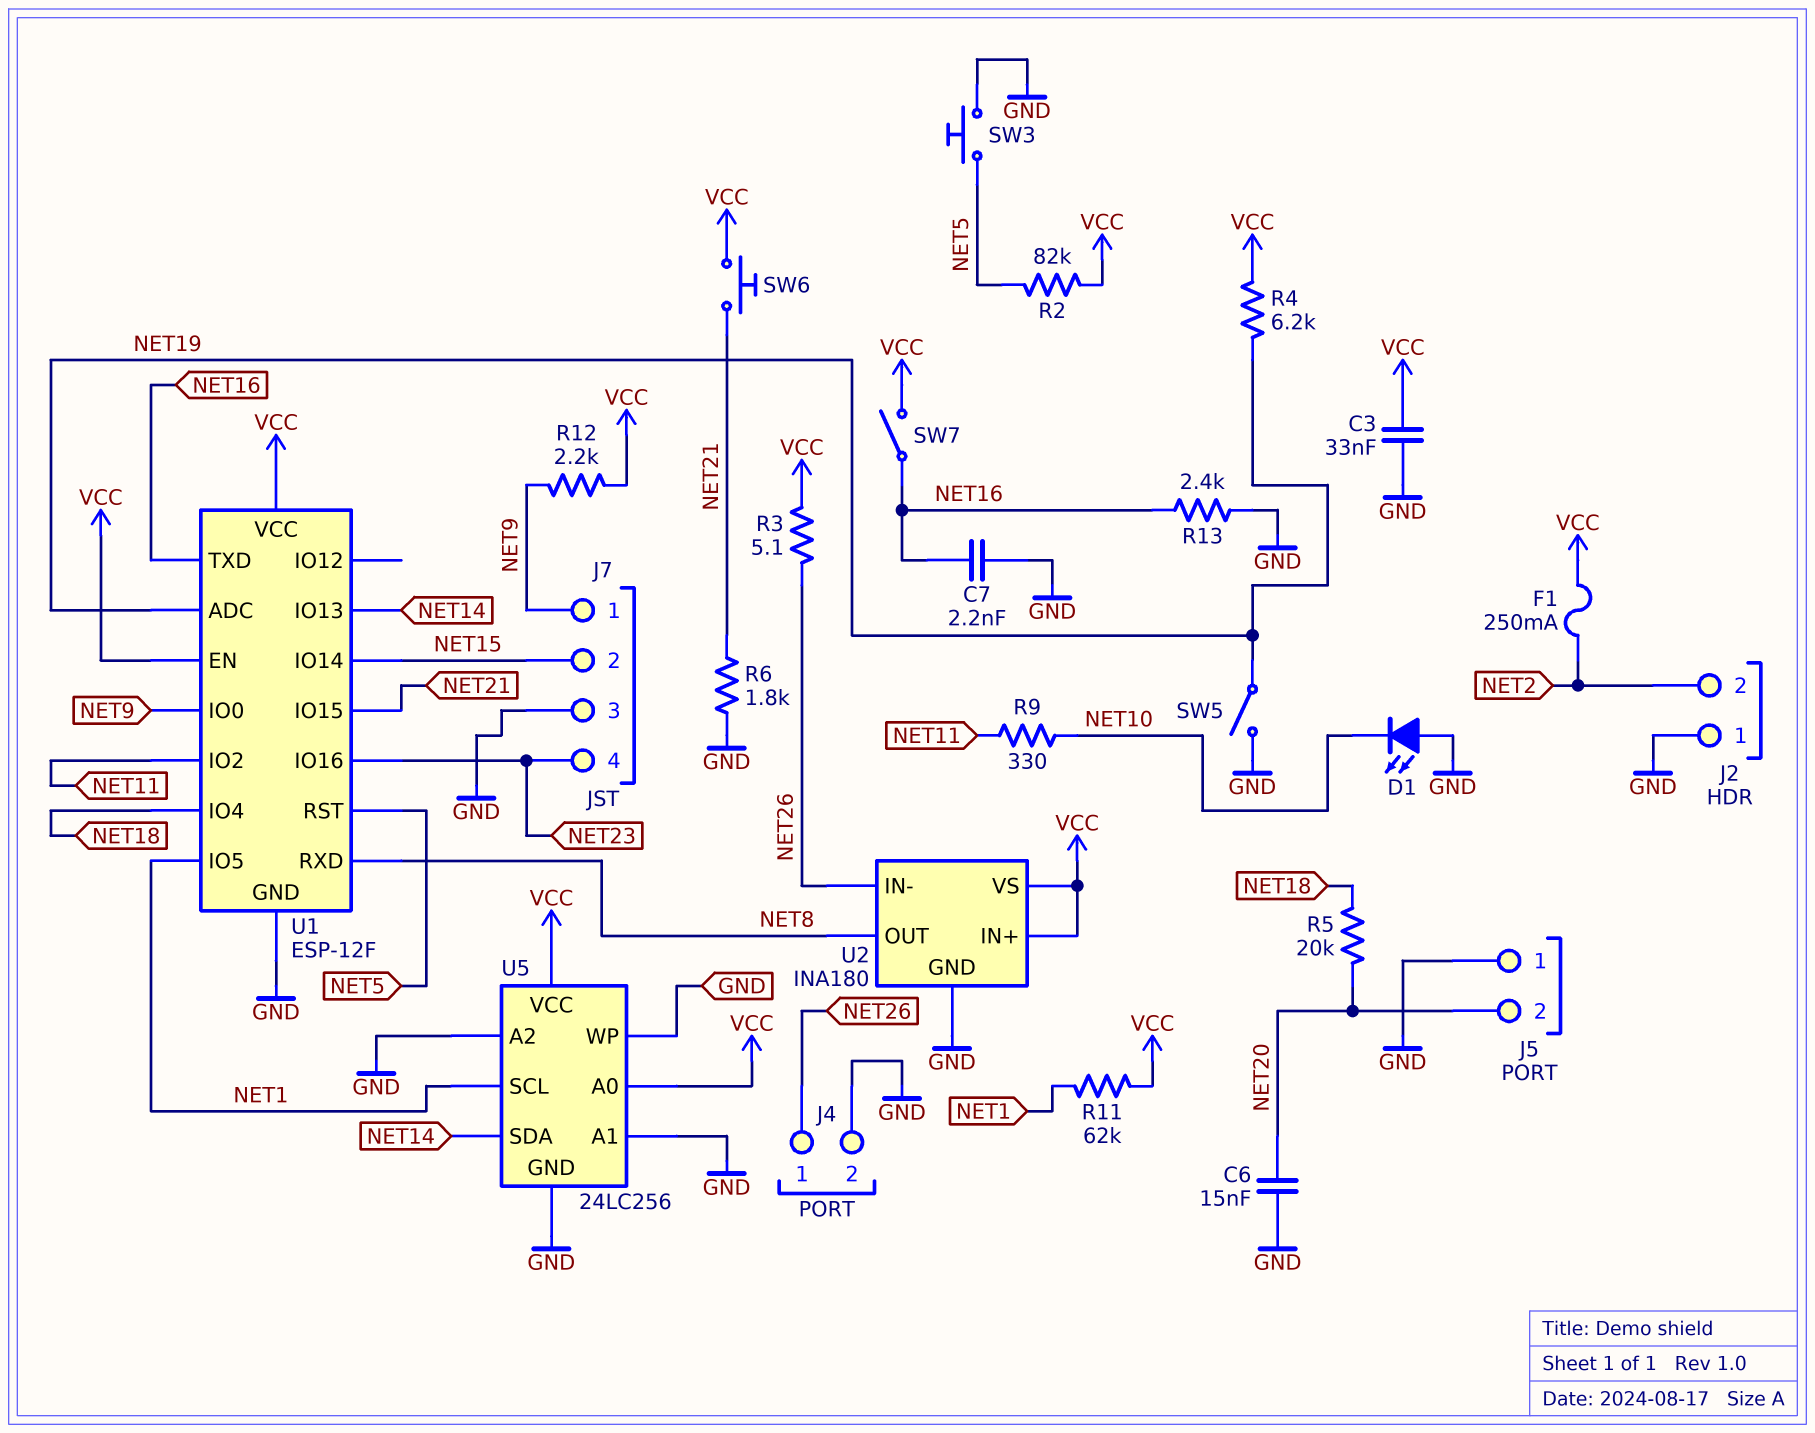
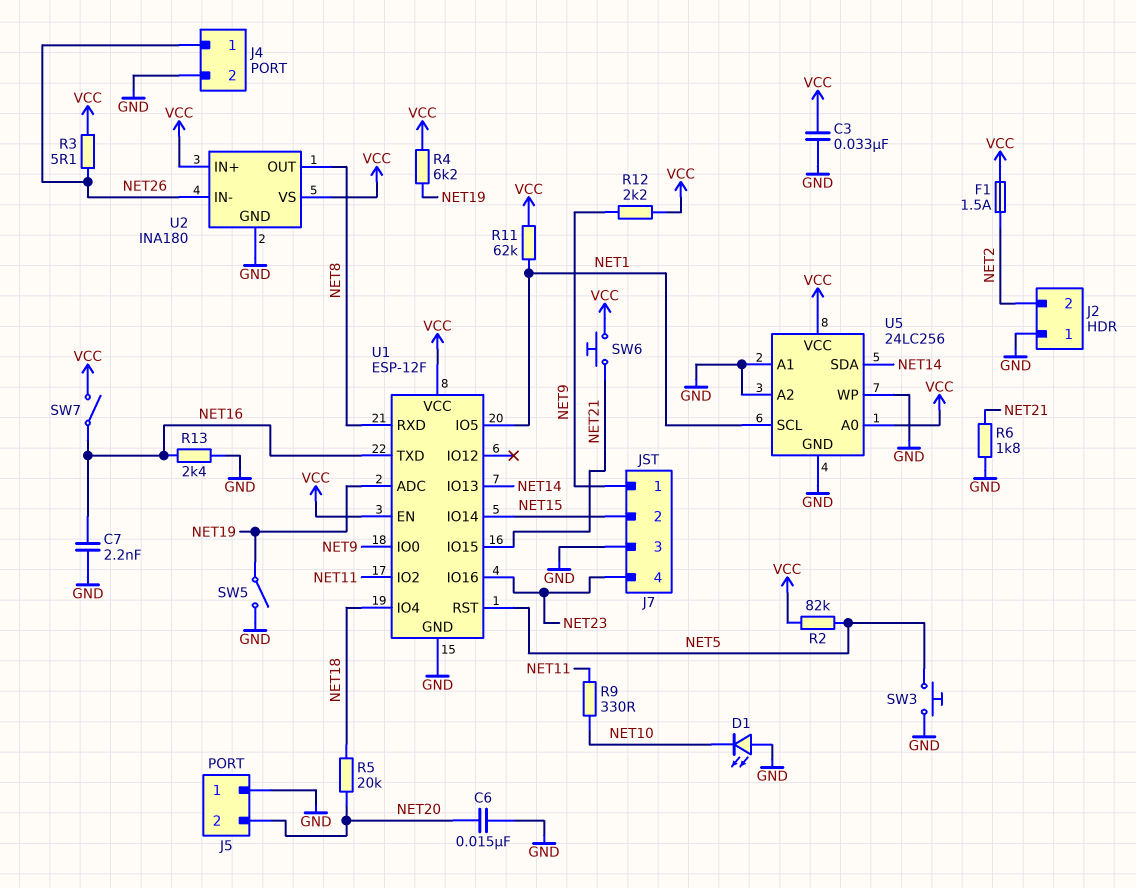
F1: 250mA (NET2, VCC) -> 1.5A (NET2, VCC)

